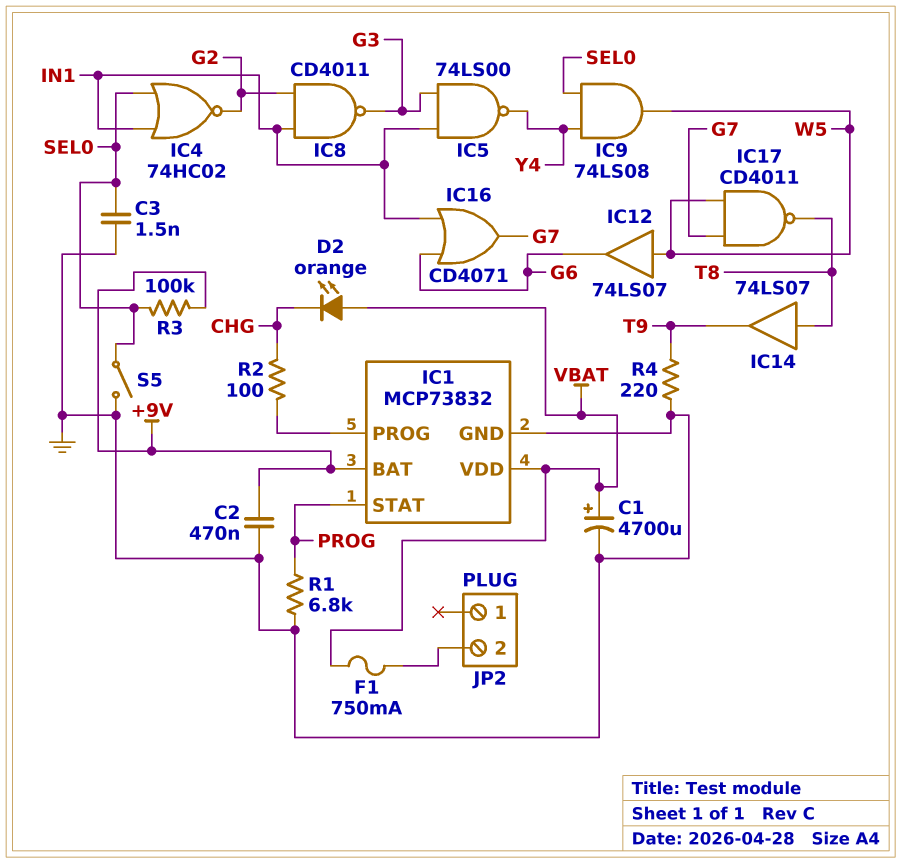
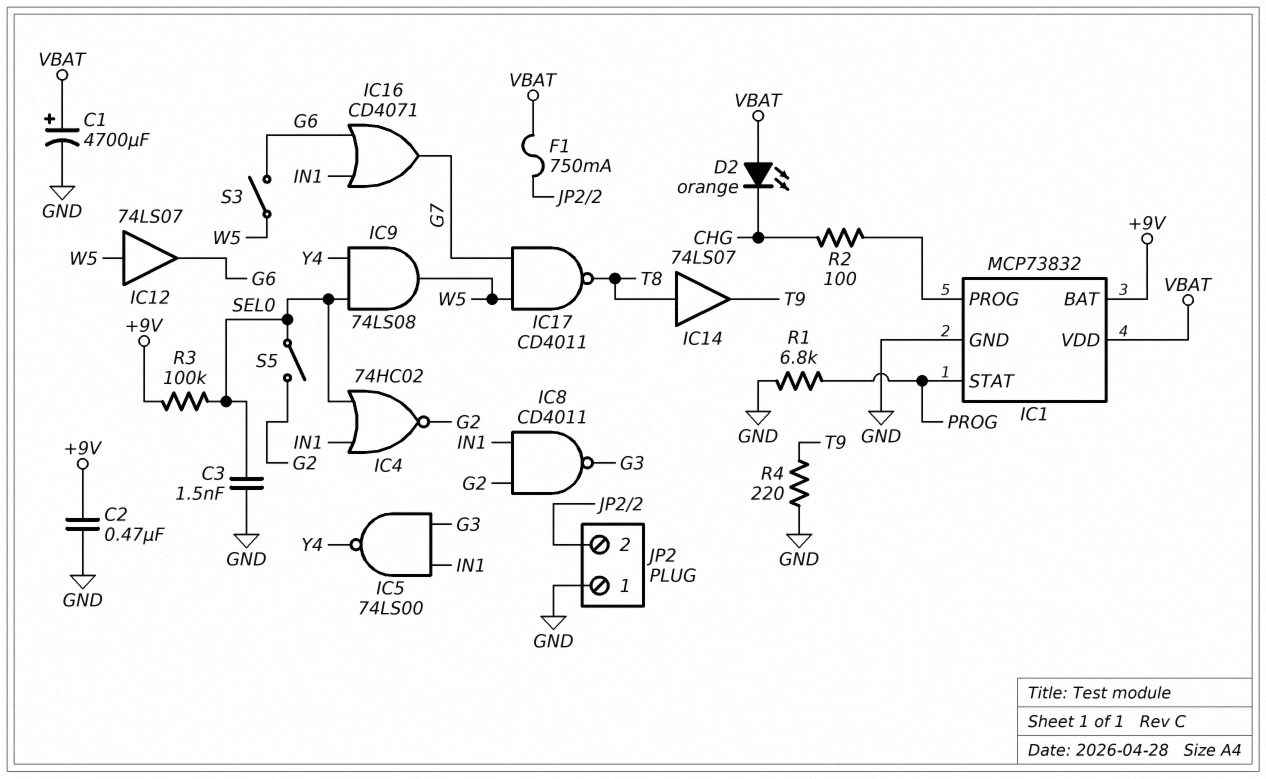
JP2 pin 1: none -> GND
S3: none -> switch (G6, W5)
S5: switch (GND, SEL0) -> switch (G2, SEL0)

